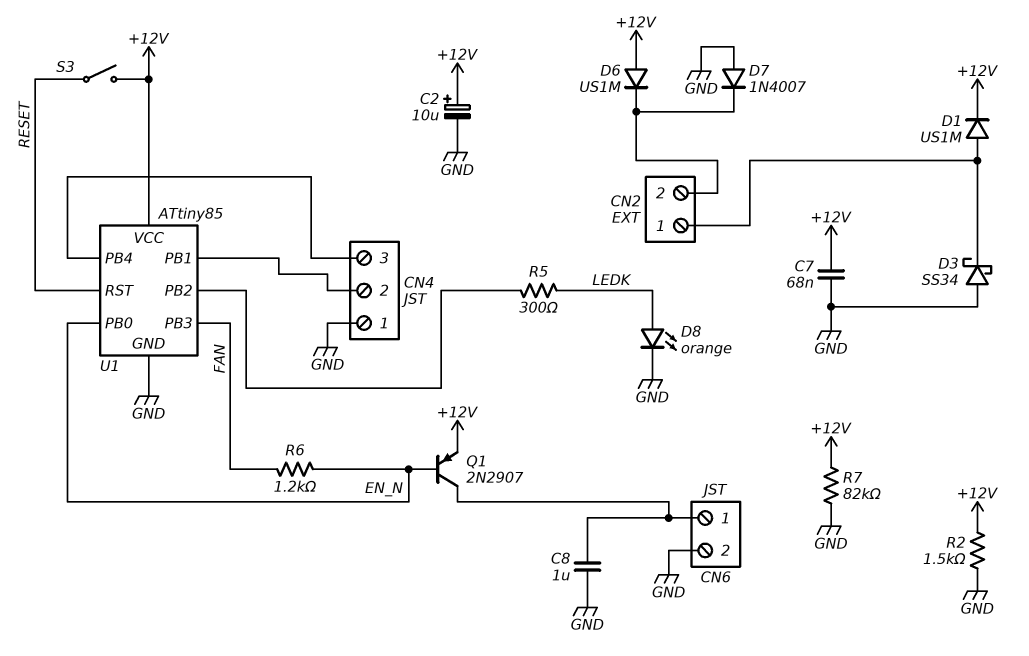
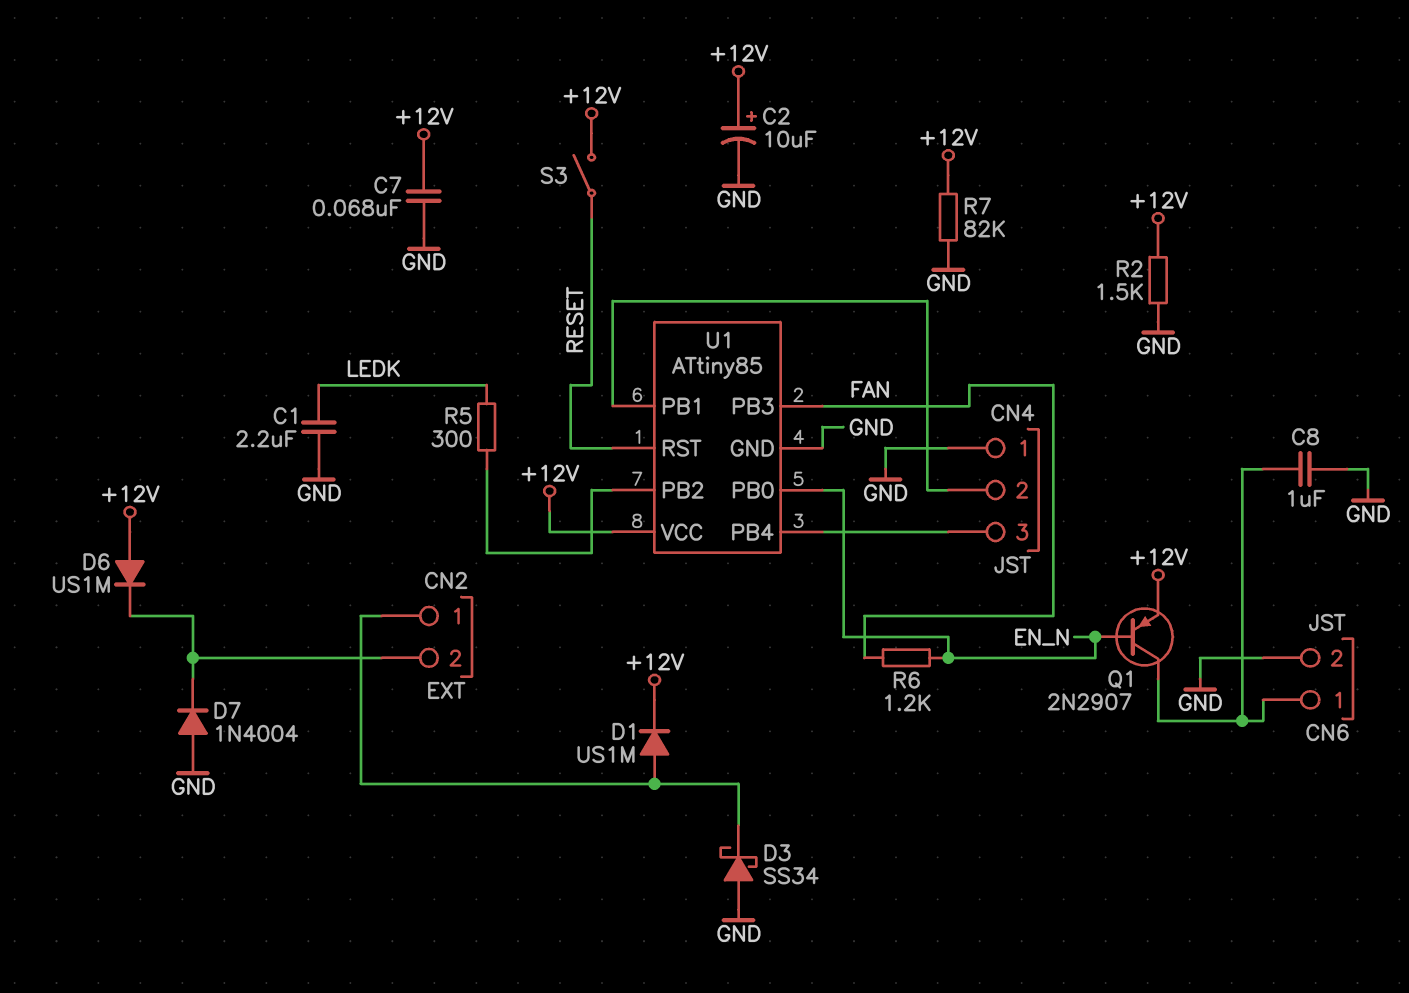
C1: none -> 2.2uF (GND, LEDK)
D7: diode 1N4007 (A GND, K CN2/2) -> diode 1N4004 (A GND, K CN2/2)
D8: LED orange (A LEDK, K GND) -> none

